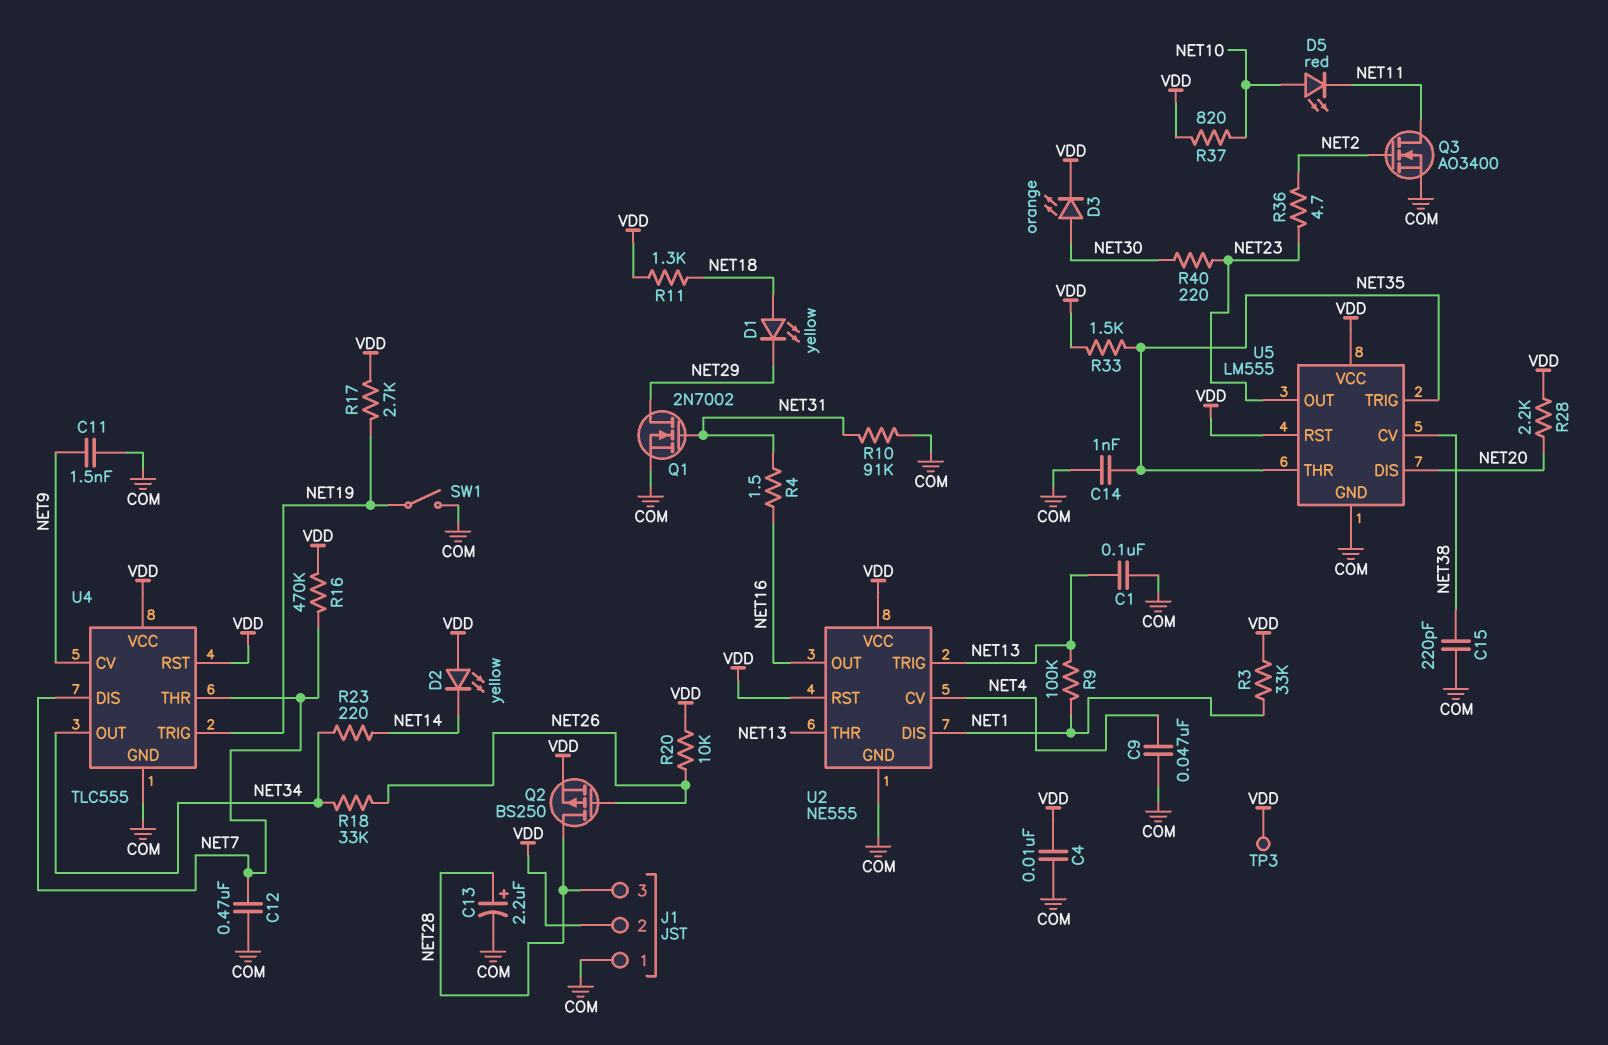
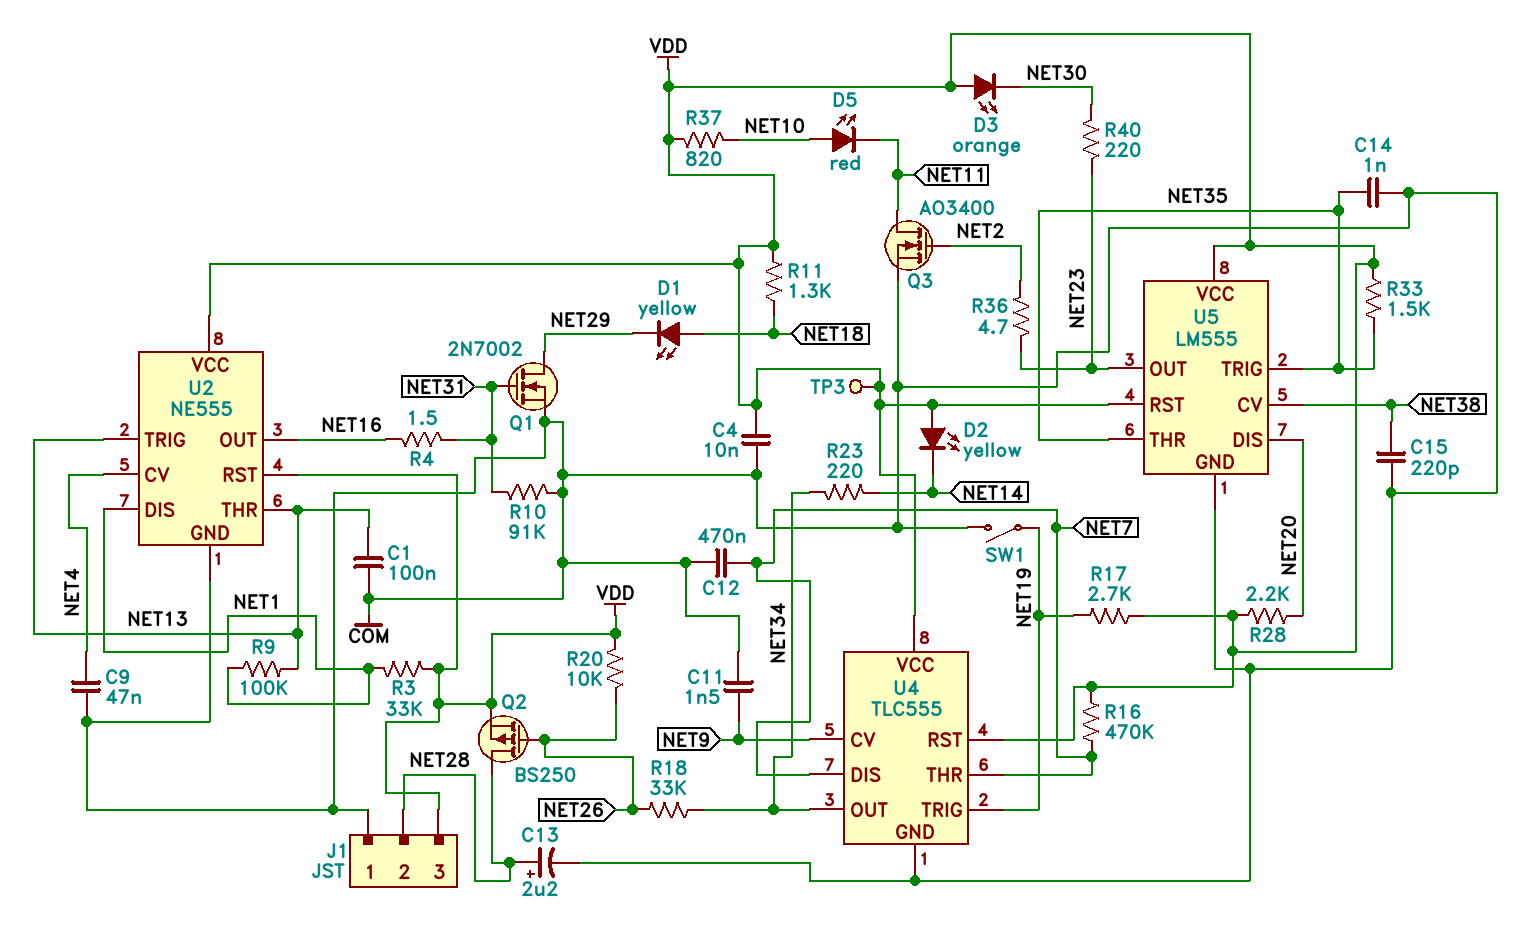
D3: LED orange (A NET30, K VDD) -> LED orange (A VDD, K NET30)
J1 pin 2: VDD -> NET28
J1 pin 3: NET28 -> VDD

